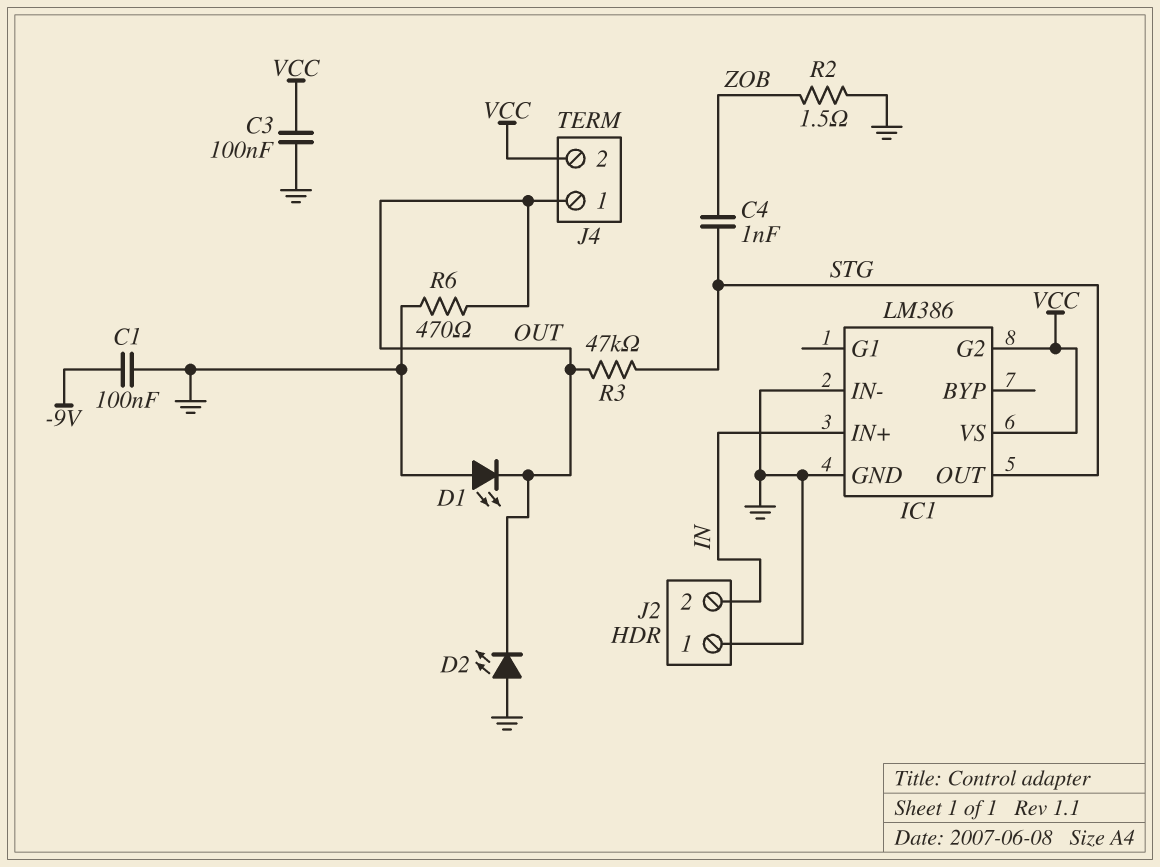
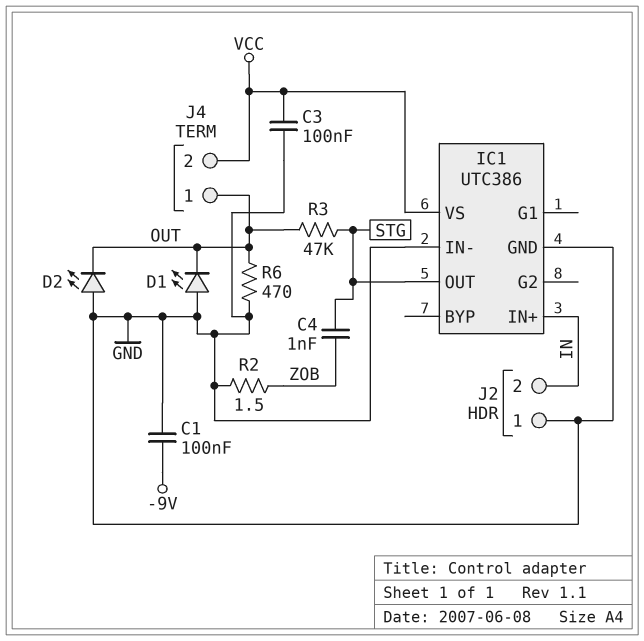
IC1: LM386 -> UTC386
IC1 pin G2: VCC -> none

